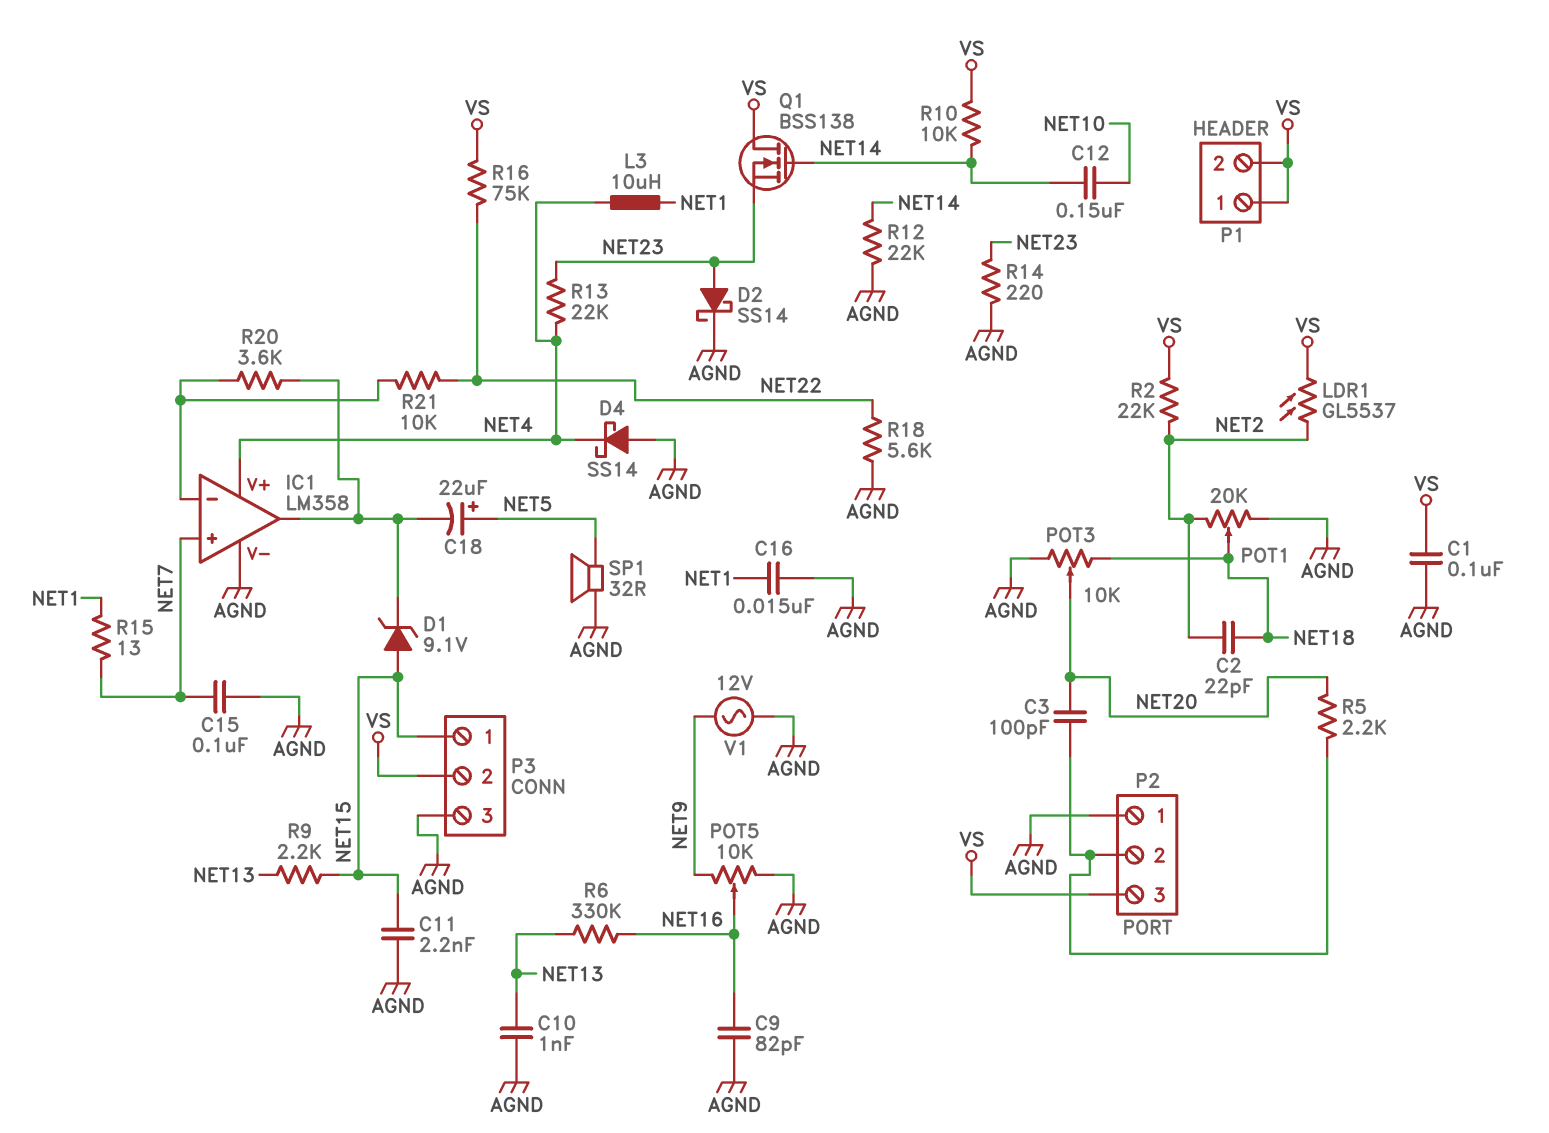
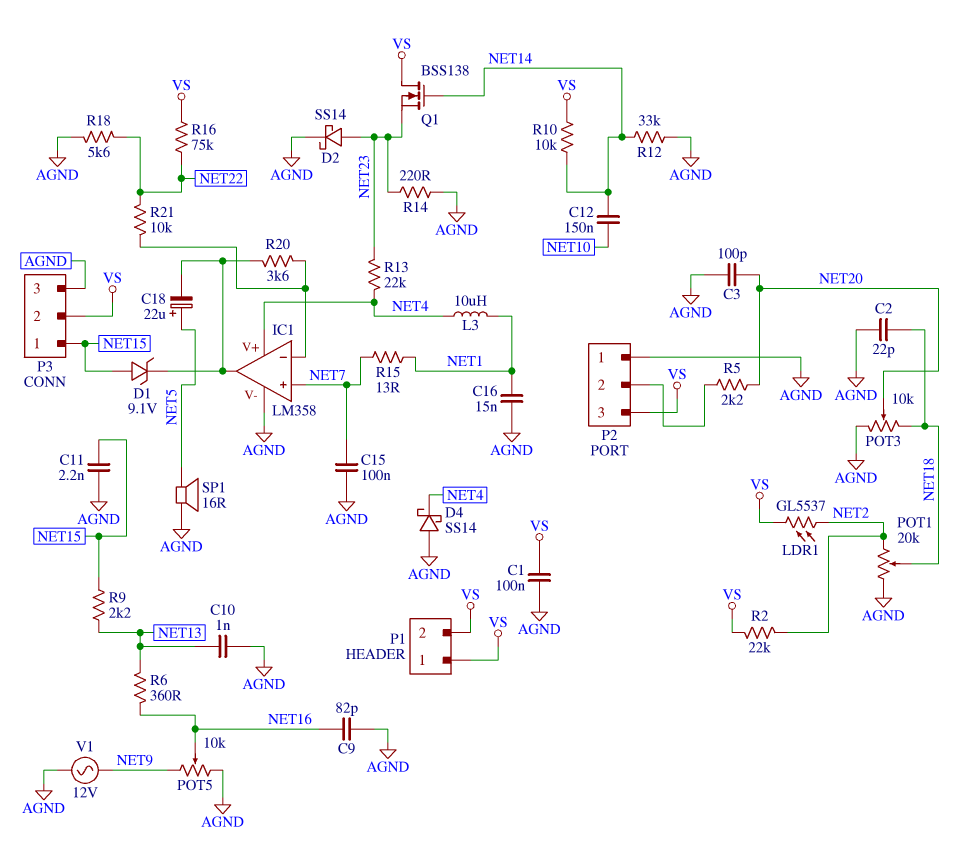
C2: 22pF (NET2, NET18) -> 22pF (AGND, NET18)
C3: 100pF (NET20, P2/2) -> 100pF (AGND, NET20)
R6: 330k (NET13, NET16) -> 360 (NET13, NET16)
R12: 22k (AGND, NET14) -> 33k (AGND, NET14)
SP1: speaker 32R (AGND, NET5) -> speaker 16R (AGND, NET5)

